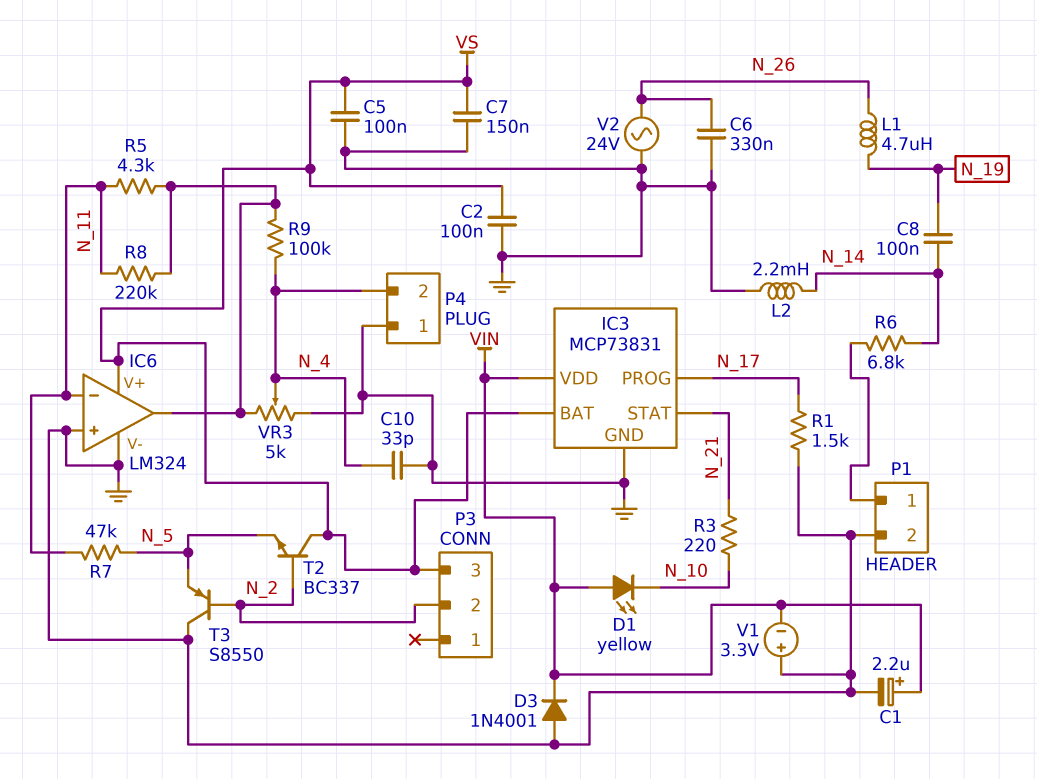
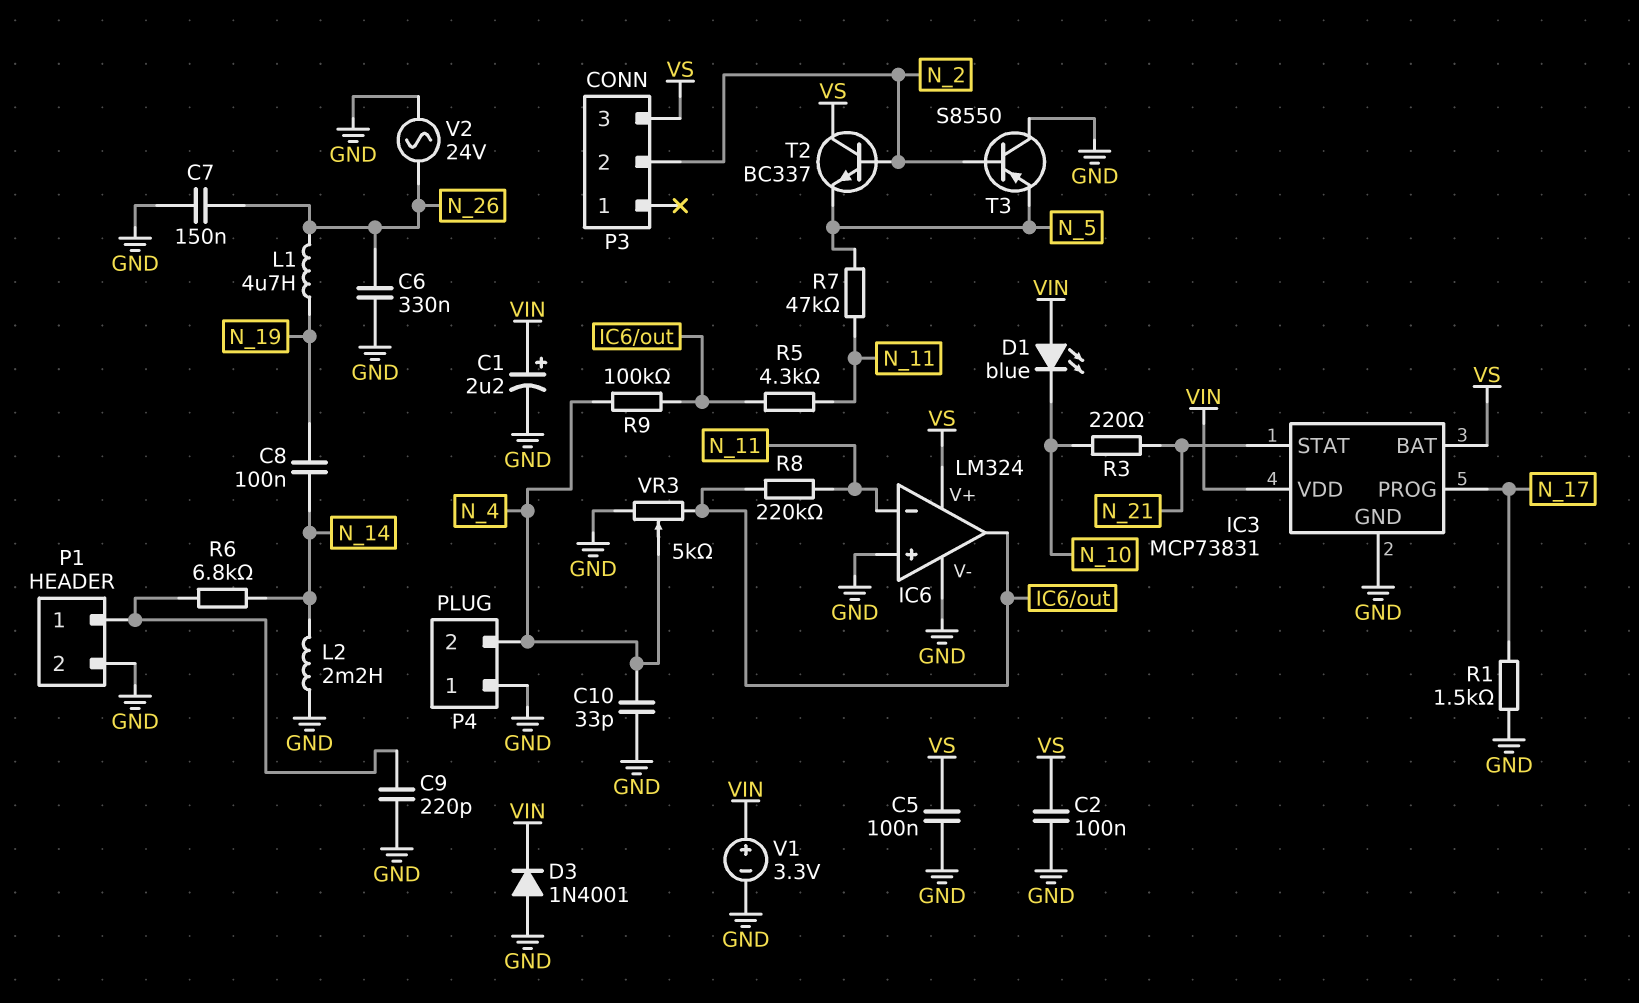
C7: 150nF (GND, VS) -> 150nF (GND, N_26)
C9: none -> 220pF (GND, P1/1)
D1: LED yellow (A VIN, K N_10) -> LED blue (A VIN, K N_10)
V1: 3.3V (plus GND, minus VIN) -> 3.3V (plus VIN, minus GND)

